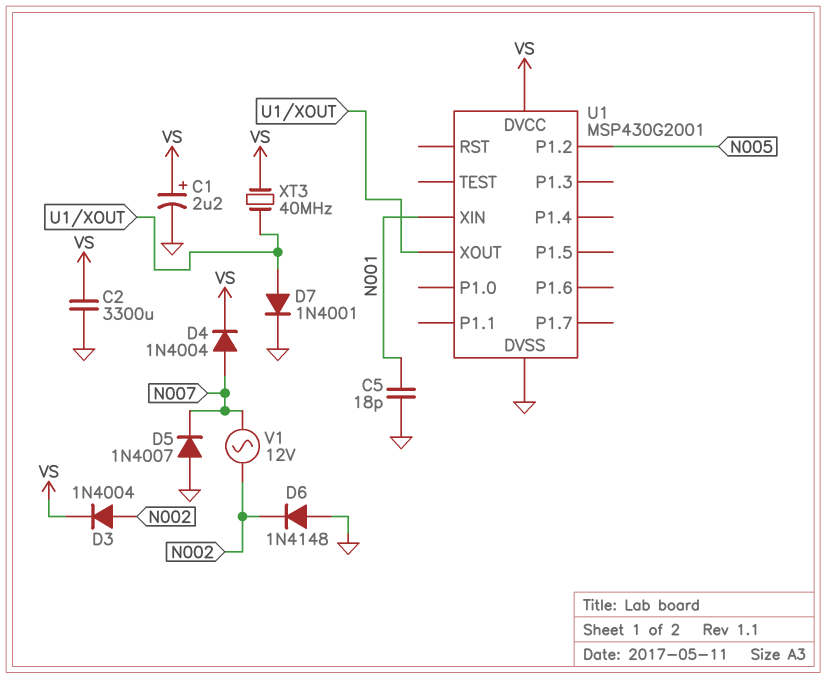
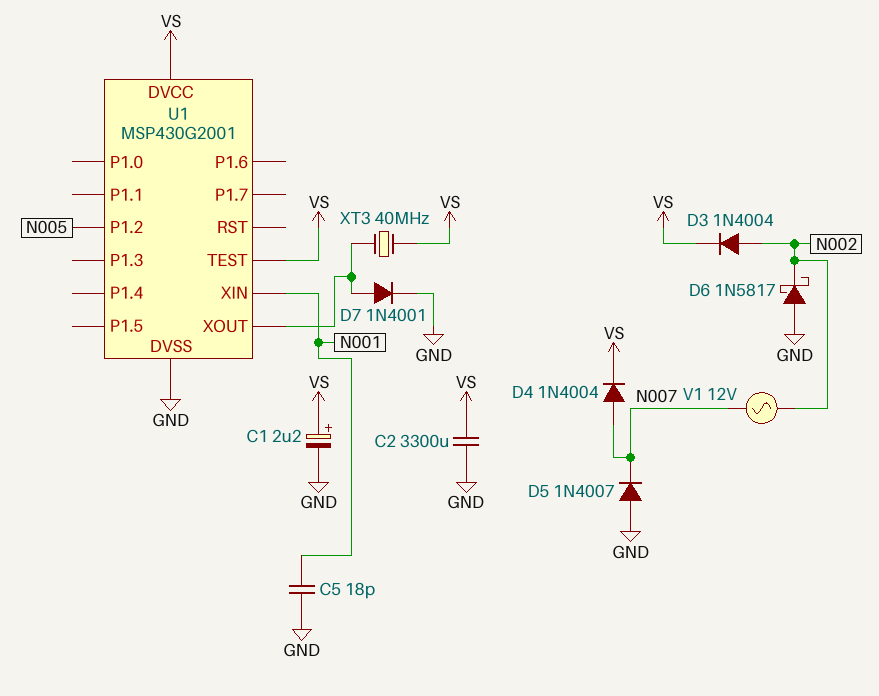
D6: diode 1N4148 (A GND, K N002) -> schottky 1N5817 (A GND, K N002)
U1 pin TEST: none -> VS

